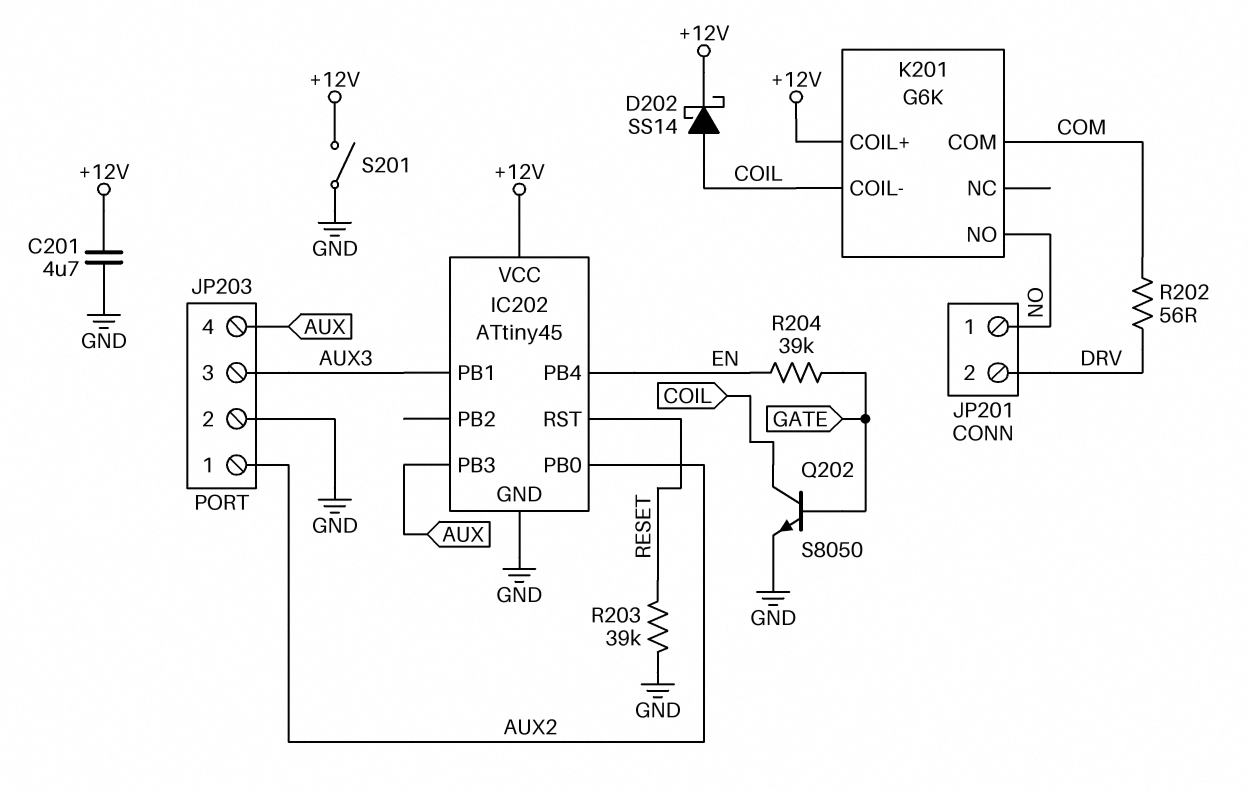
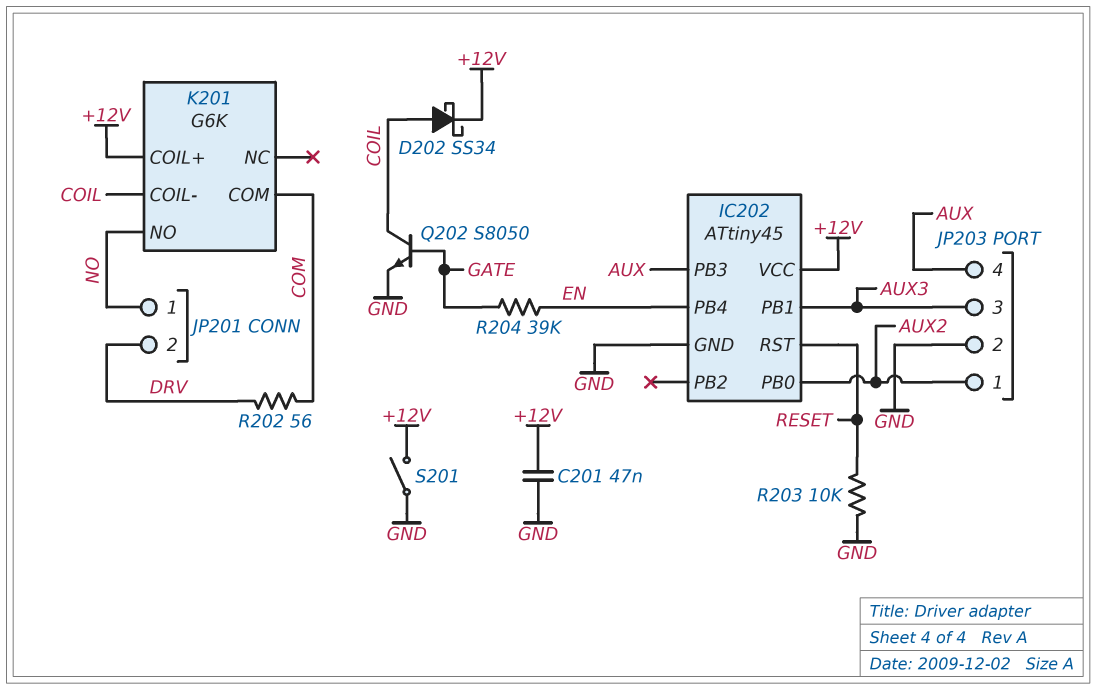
C201: 4.7uF (+12V, GND) -> 47nF (+12V, GND)
D202: schottky SS14 (A COIL, K +12V) -> schottky SS34 (A COIL, K +12V)
R203: 39k (GND, RESET) -> 10k (GND, RESET)

